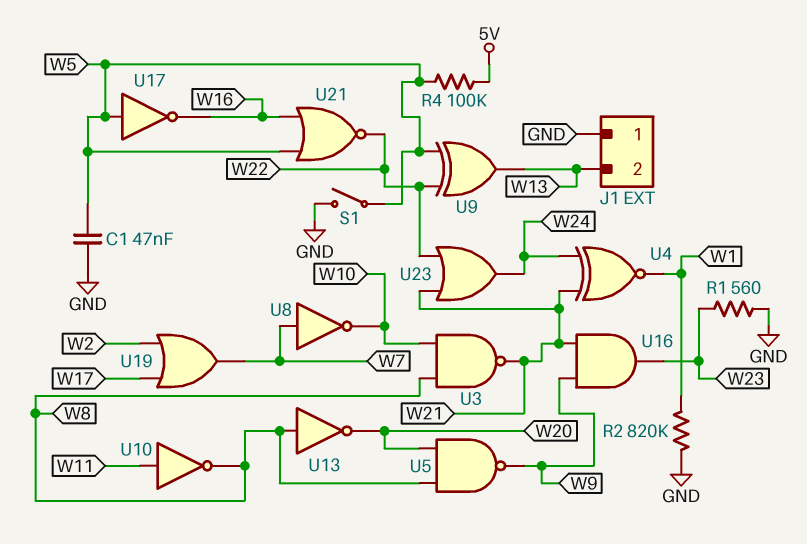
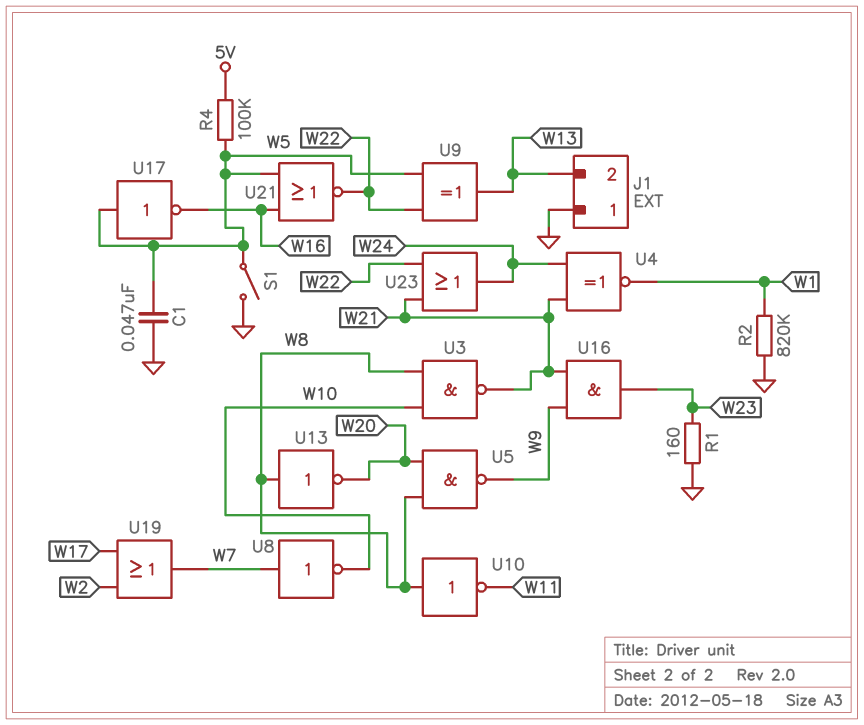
R1: 560 (GND, W23) -> 160 (GND, W23)
U10: NOT (in W11, out W8) -> NOT (in W8, out W11)

